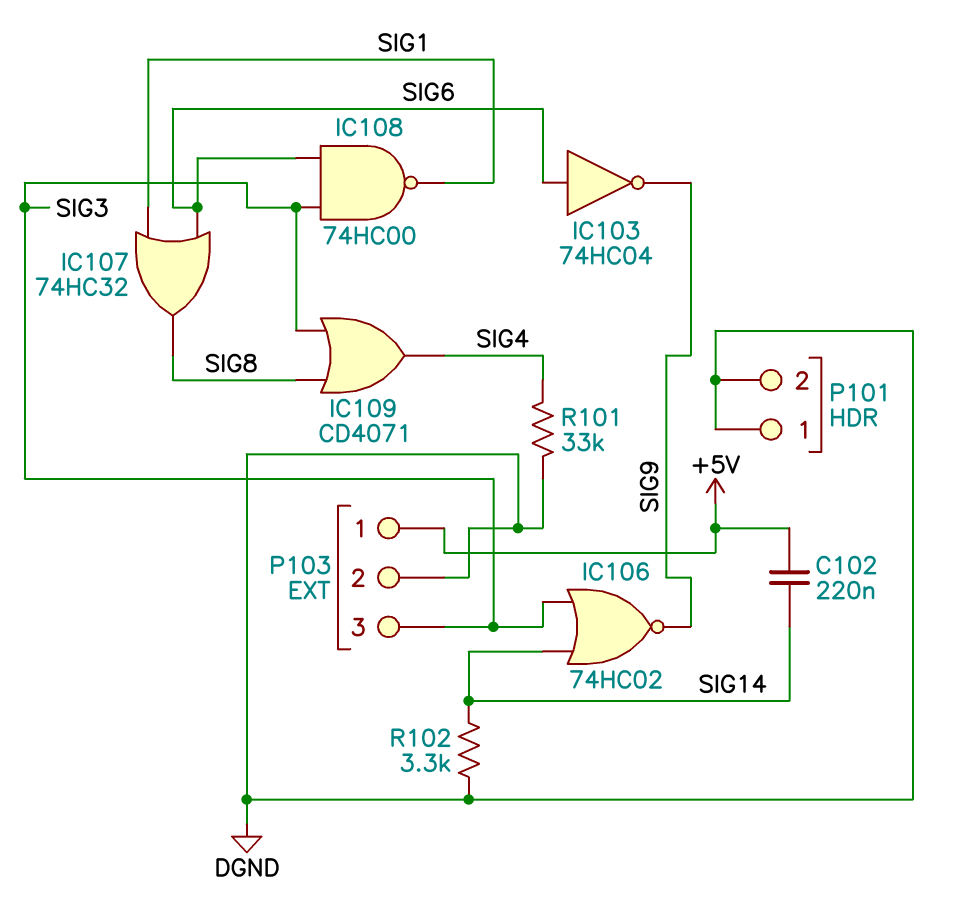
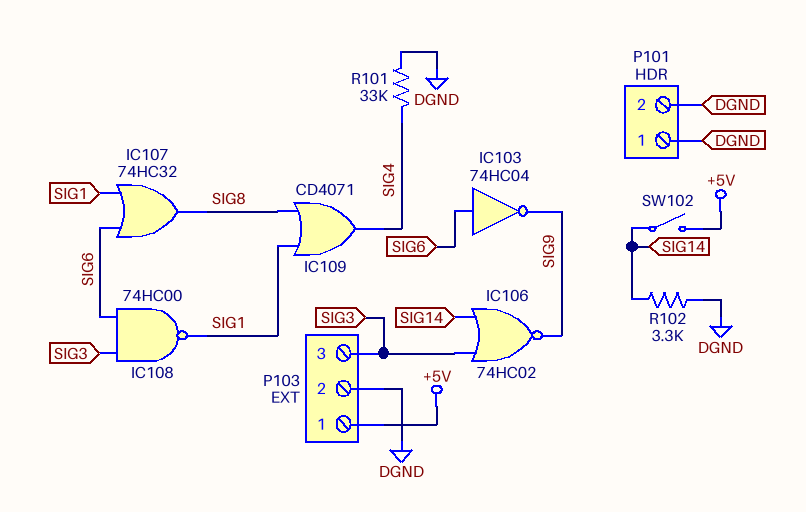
C102: 220nF (+5V, SIG14) -> none
IC109: OR CD4071 (in SIG3, in SIG8, out SIG4) -> OR CD4071 (in SIG1, in SIG8, out SIG4)
SW102: none -> switch (+5V, SIG14)

